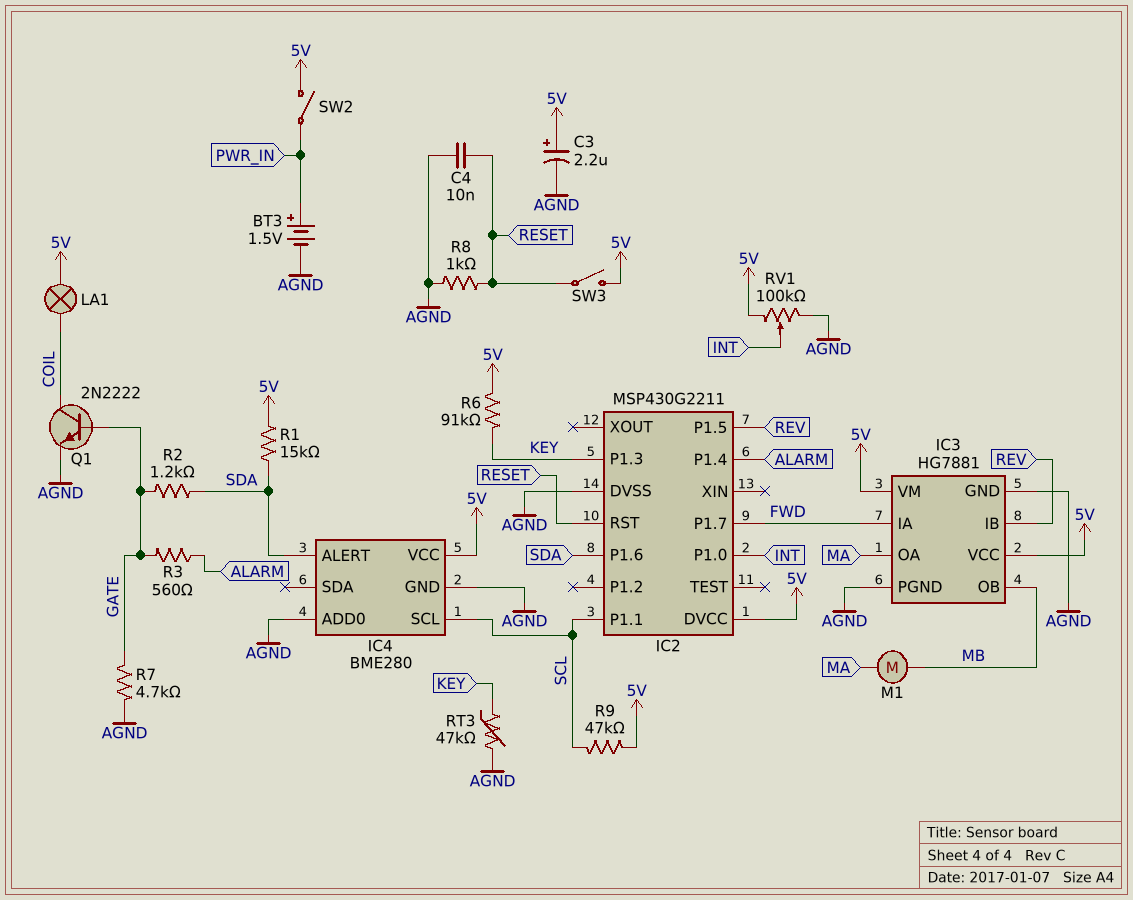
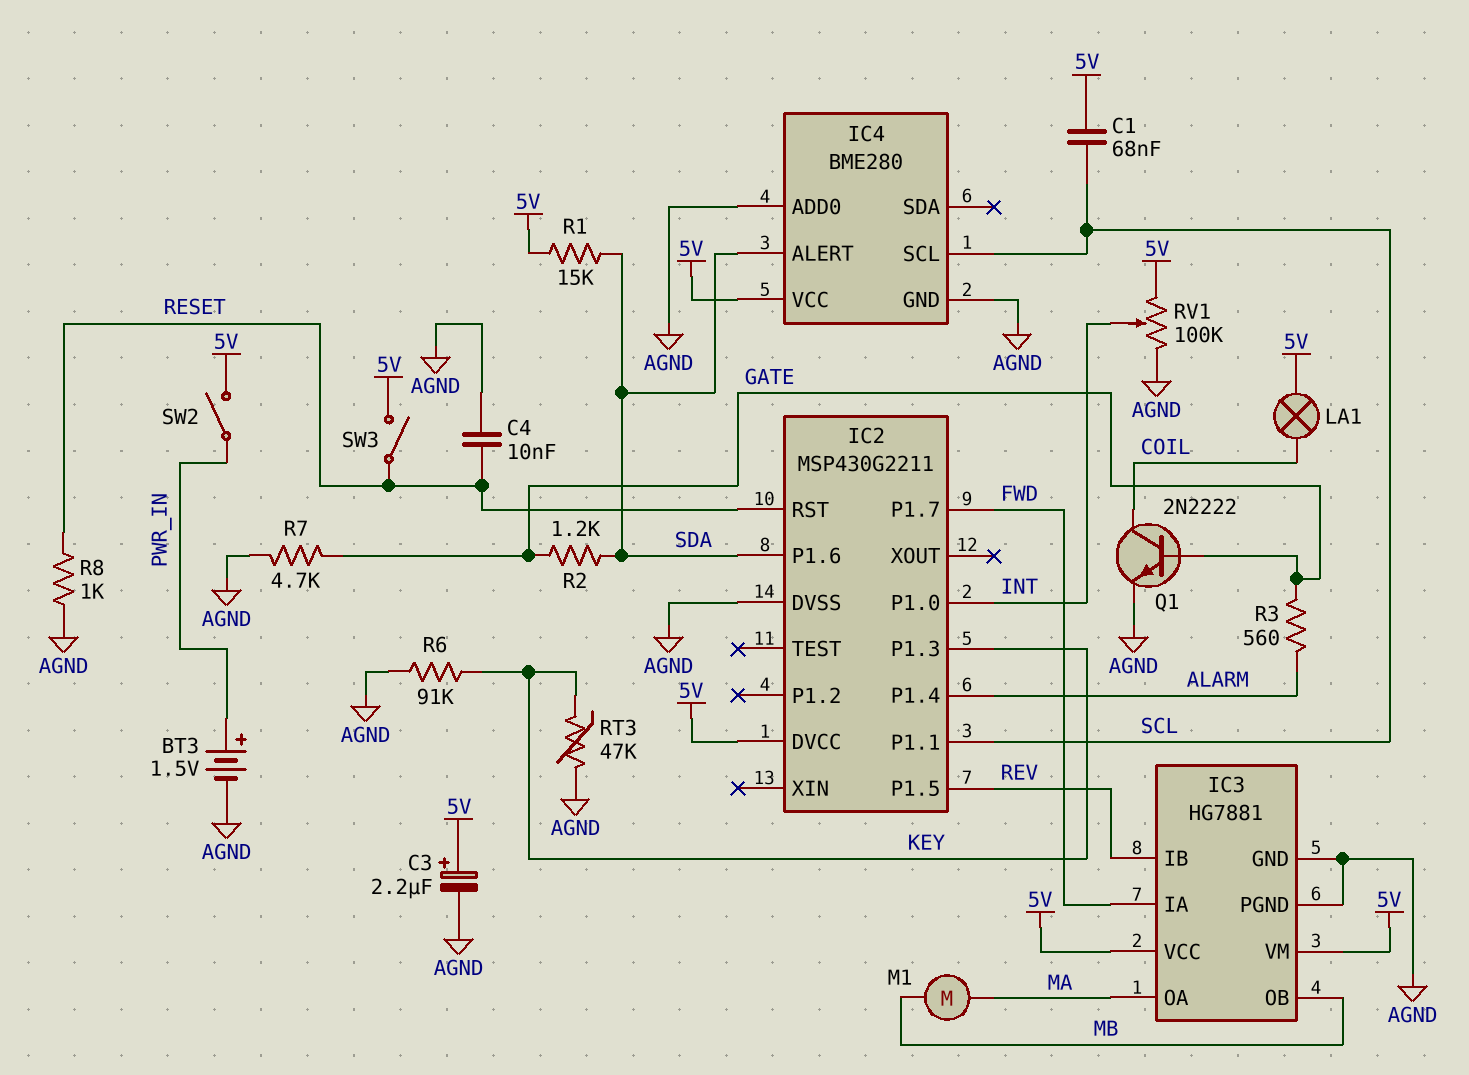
C1: none -> 68nF (5V, SCL)
R6: 91k (5V, KEY) -> 91k (AGND, KEY)
R9: 47k (5V, SCL) -> none

